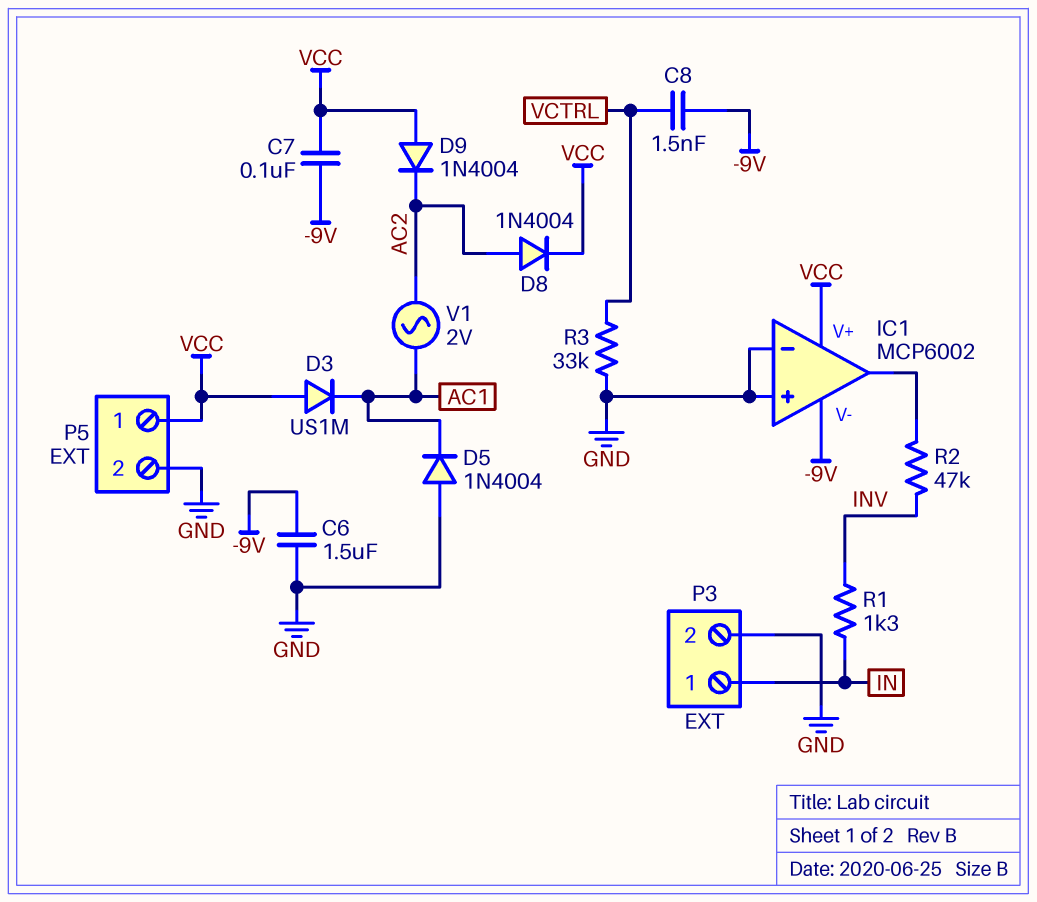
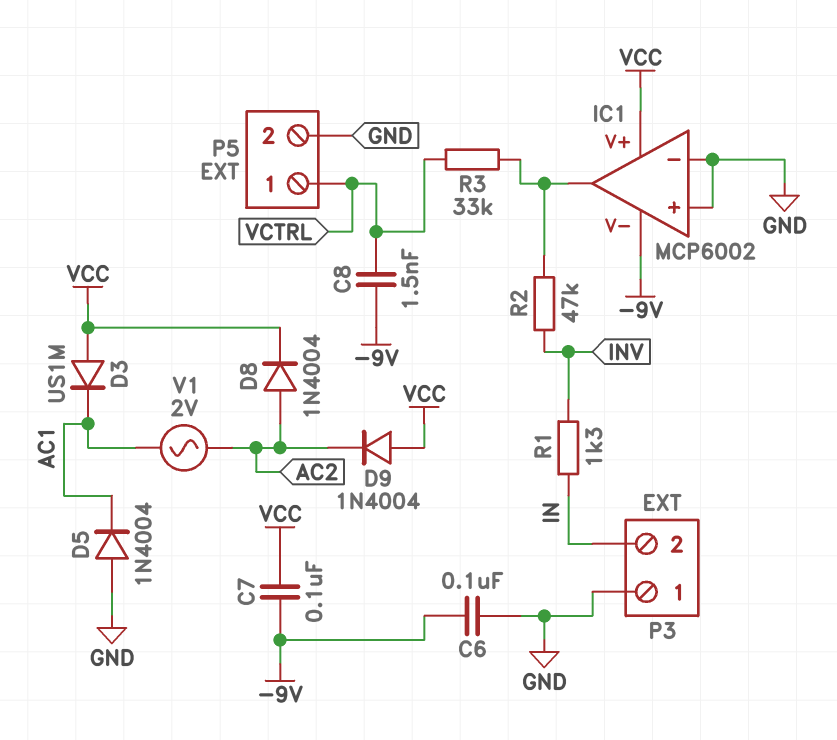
C6: 1.5uF (-9V, GND) -> 100nF (-9V, GND)
P3 pin 1: IN -> GND
P3 pin 2: GND -> IN
P5 pin 1: VCC -> VCTRL
R3: 33k (GND, VCTRL) -> 33k (IC1/out, VCTRL)

